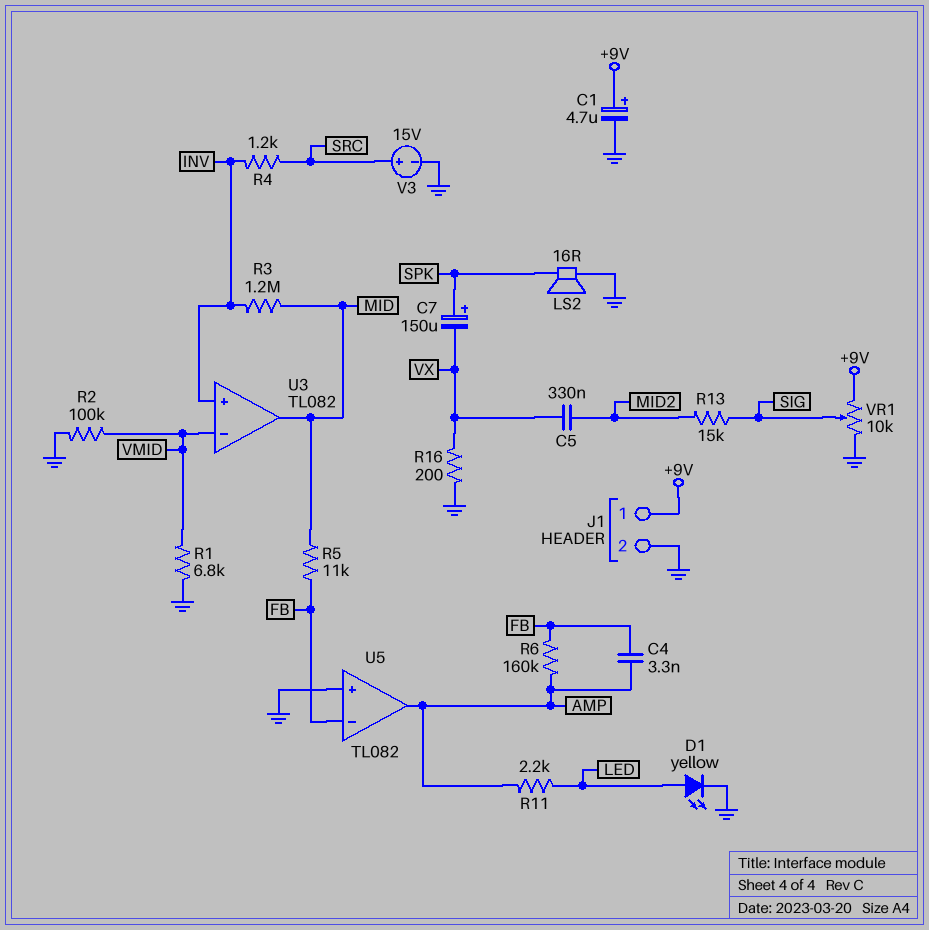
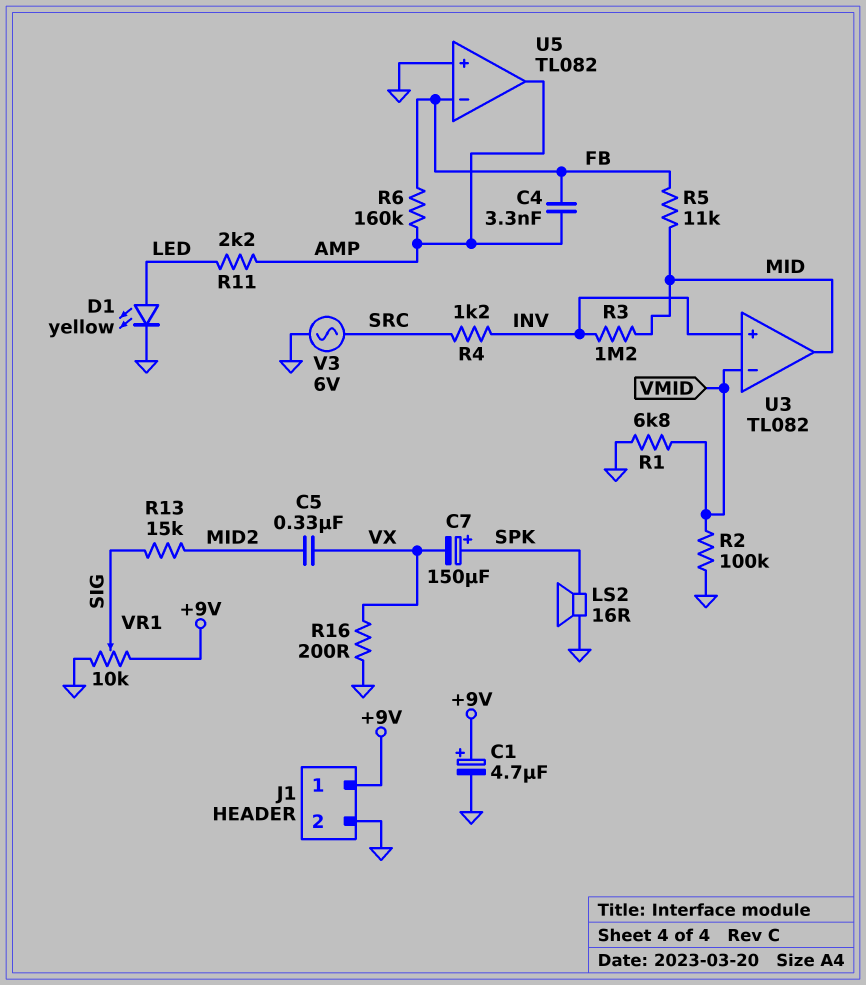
V3: 15V (plus SRC, minus GND) -> AC 6V (GND, SRC)

